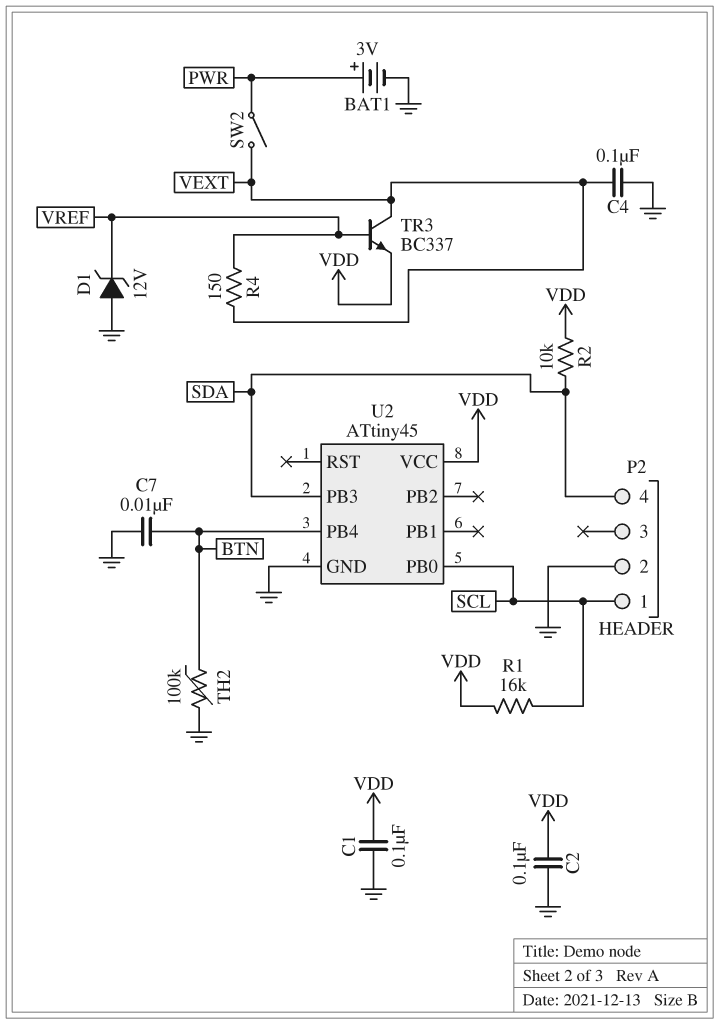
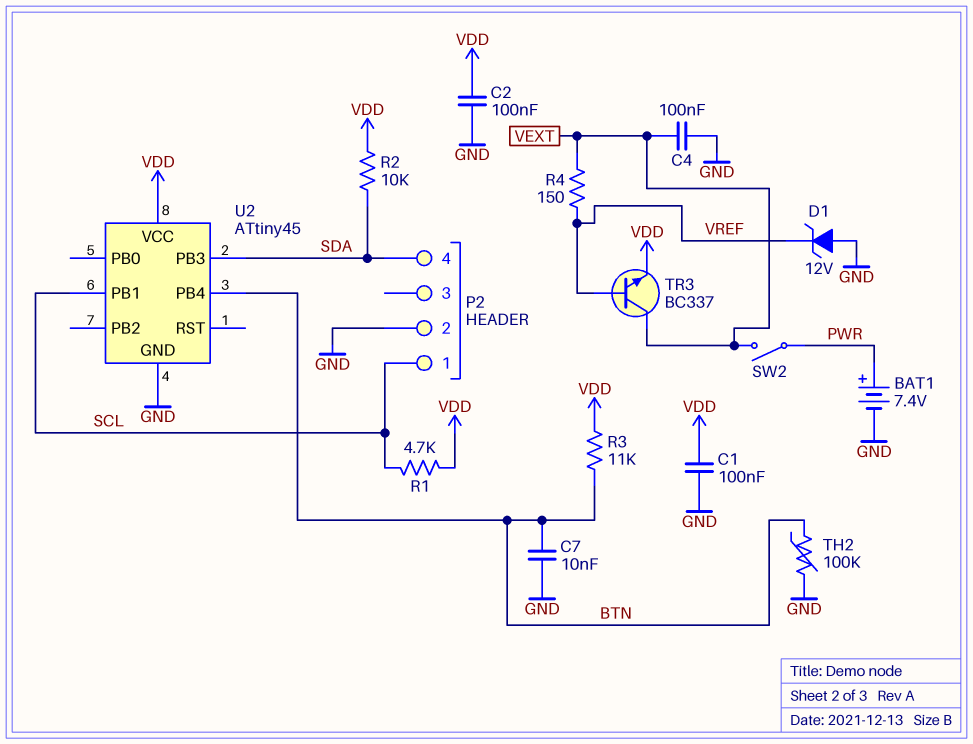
BAT1: 3V (plus PWR, minus GND) -> 7.4V (plus PWR, minus GND)
R1: 16k (SCL, VDD) -> 4.7k (SCL, VDD)
R3: none -> 11k (BTN, VDD)
U2 pin PB0: SCL -> none
U2 pin PB1: none -> SCL

